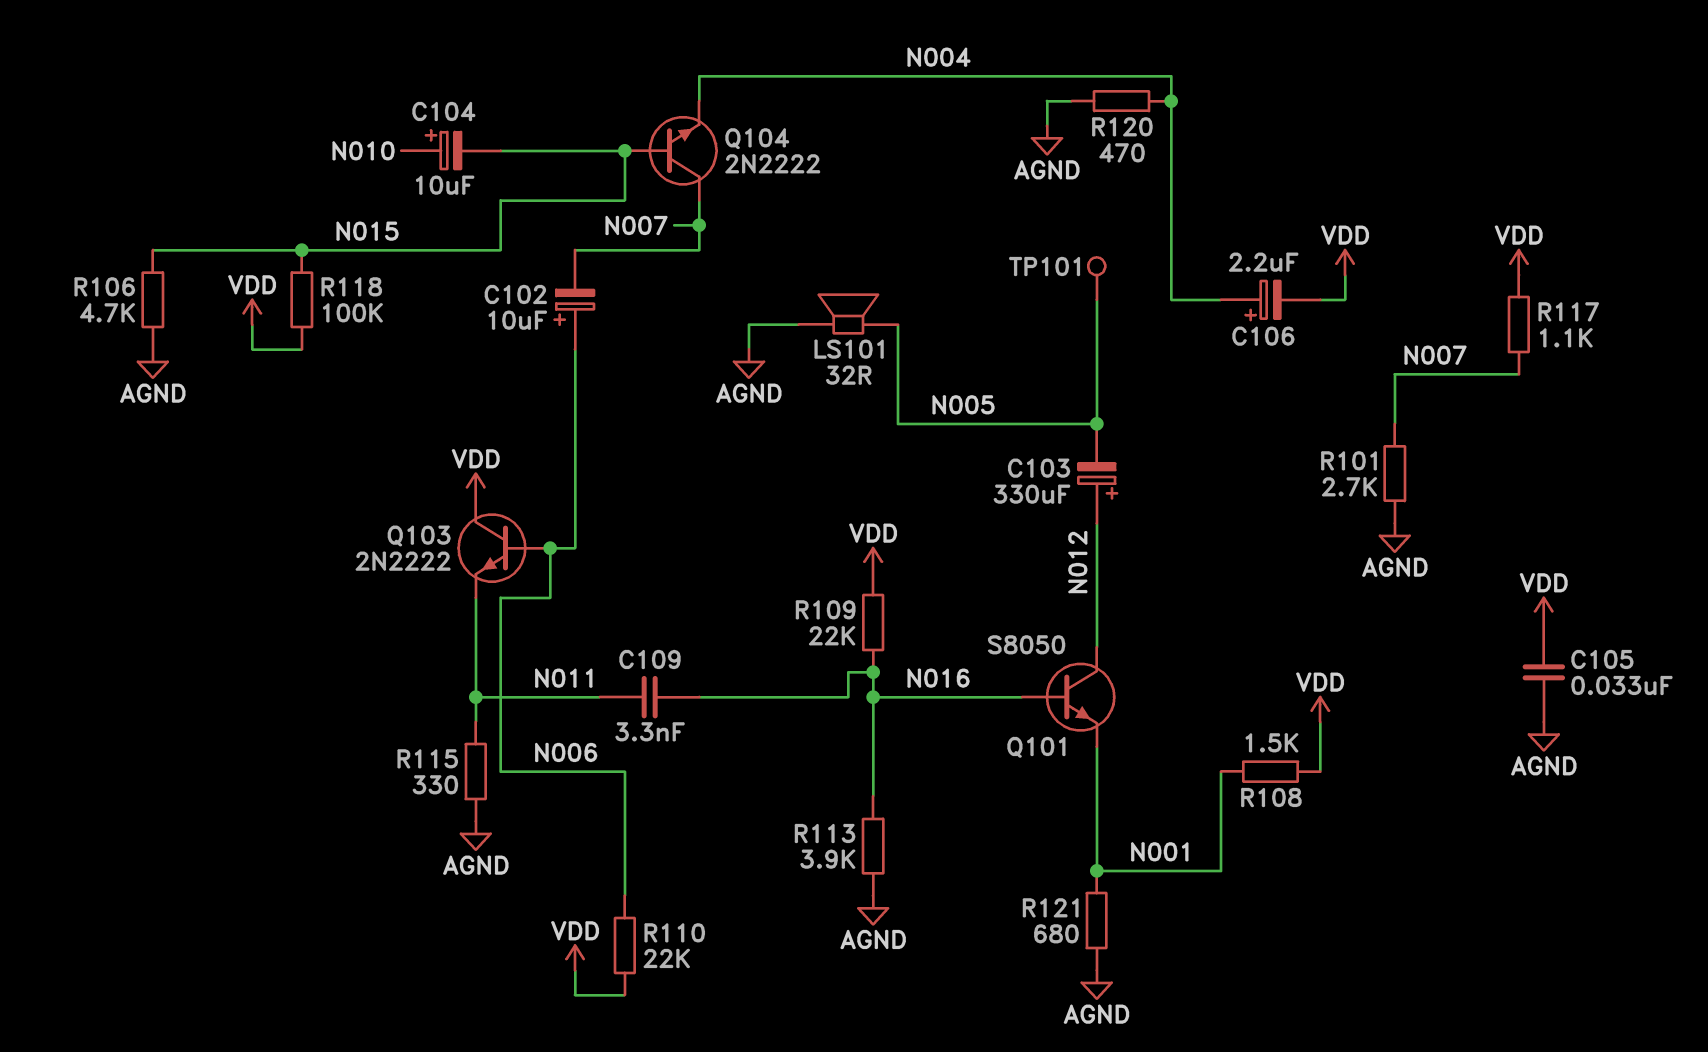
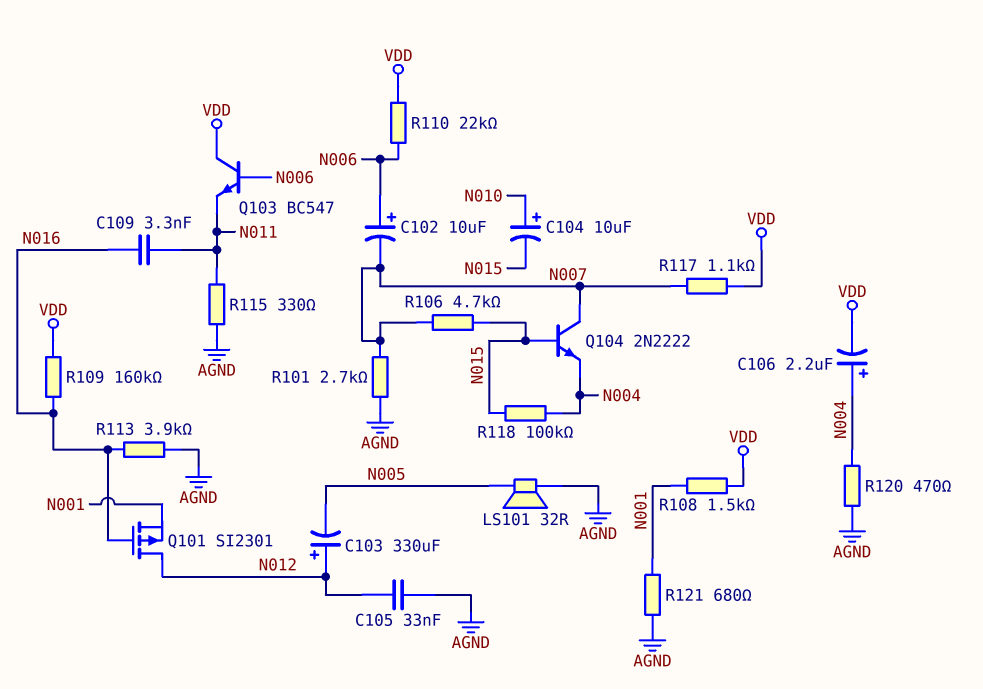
C105: 33nF (AGND, VDD) -> 33nF (AGND, N012)
Q101: NPN S8050 (B N016, C N012, E N001) -> PMOS SI2301 (G N016, D N012, S N001)
Q103: NPN 2N2222 (B N006, C VDD, E N011) -> NPN BC547 (B N006, C VDD, E N011)
R106: 4.7k (AGND, N015) -> 4.7k (N007, N015)
R109: 22k (N016, VDD) -> 160k (N016, VDD)
R118: 100k (N015, VDD) -> 100k (N004, N015)
TP101: test point (N005) -> none

